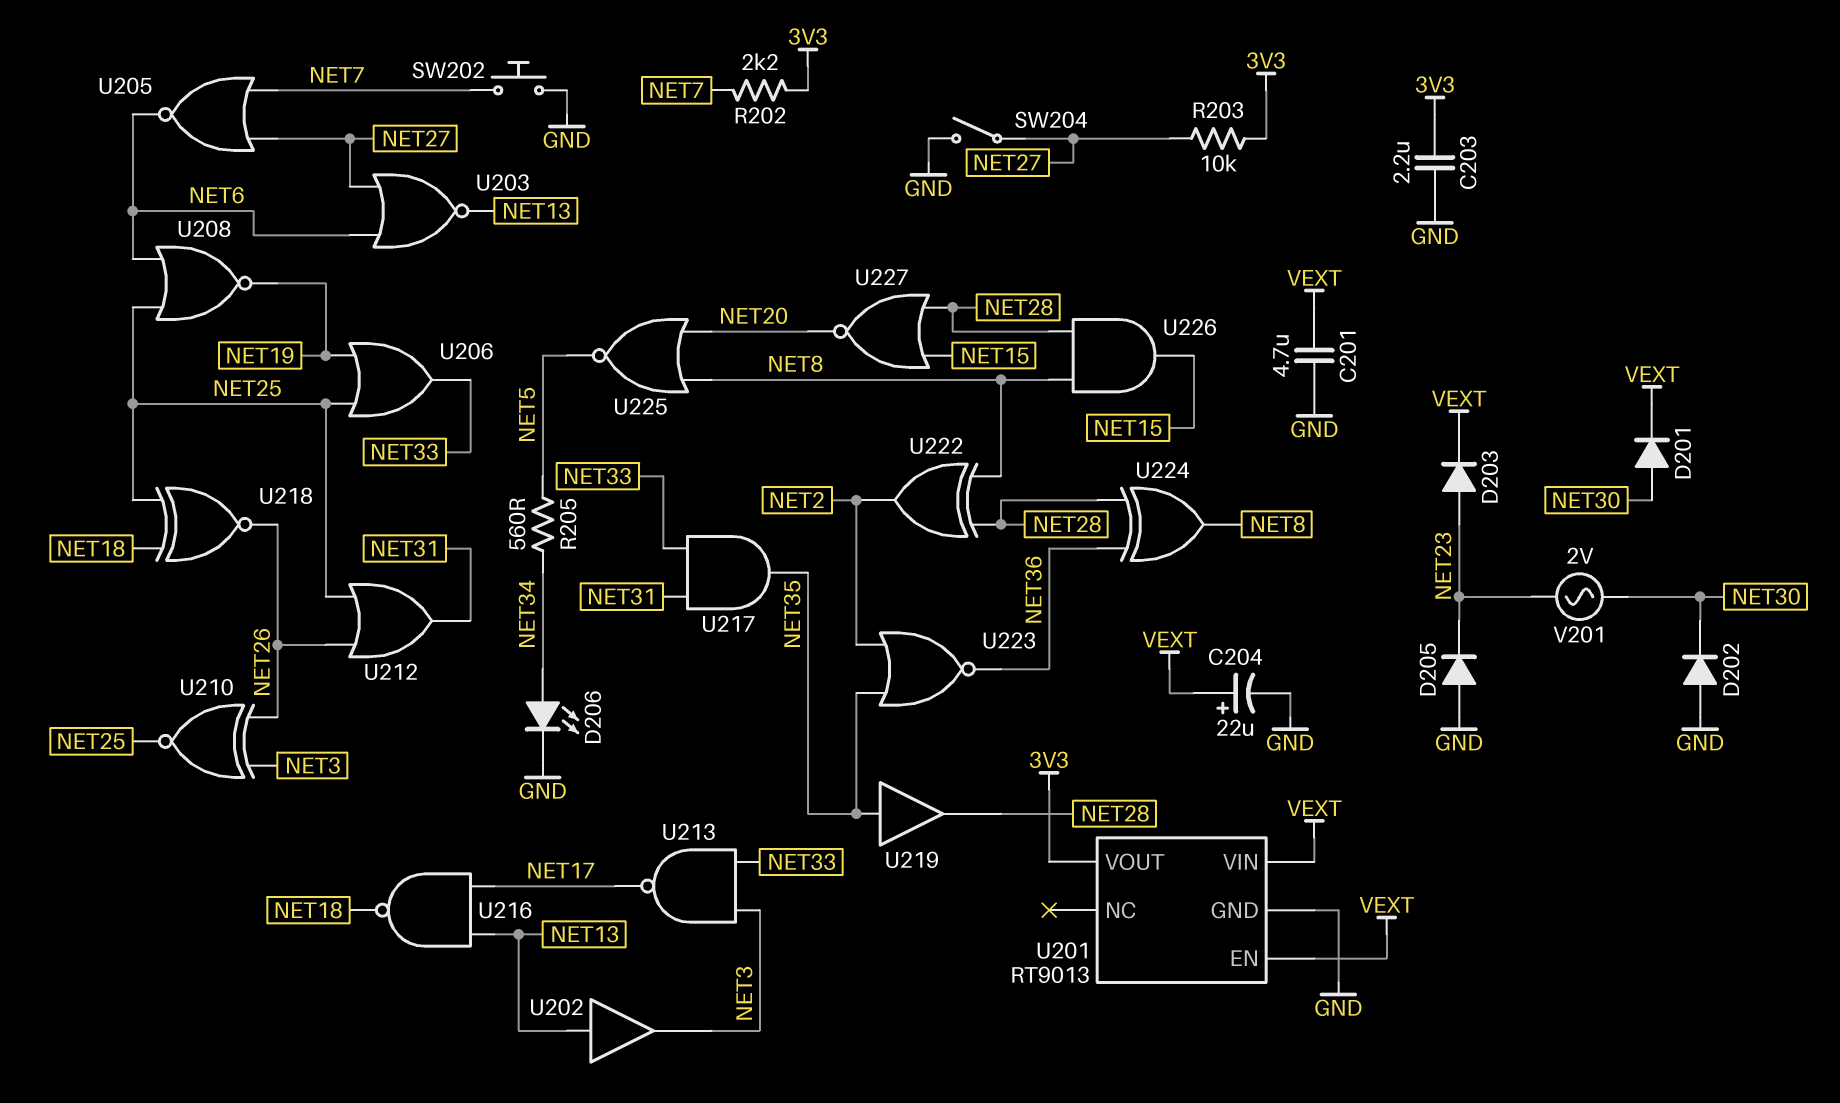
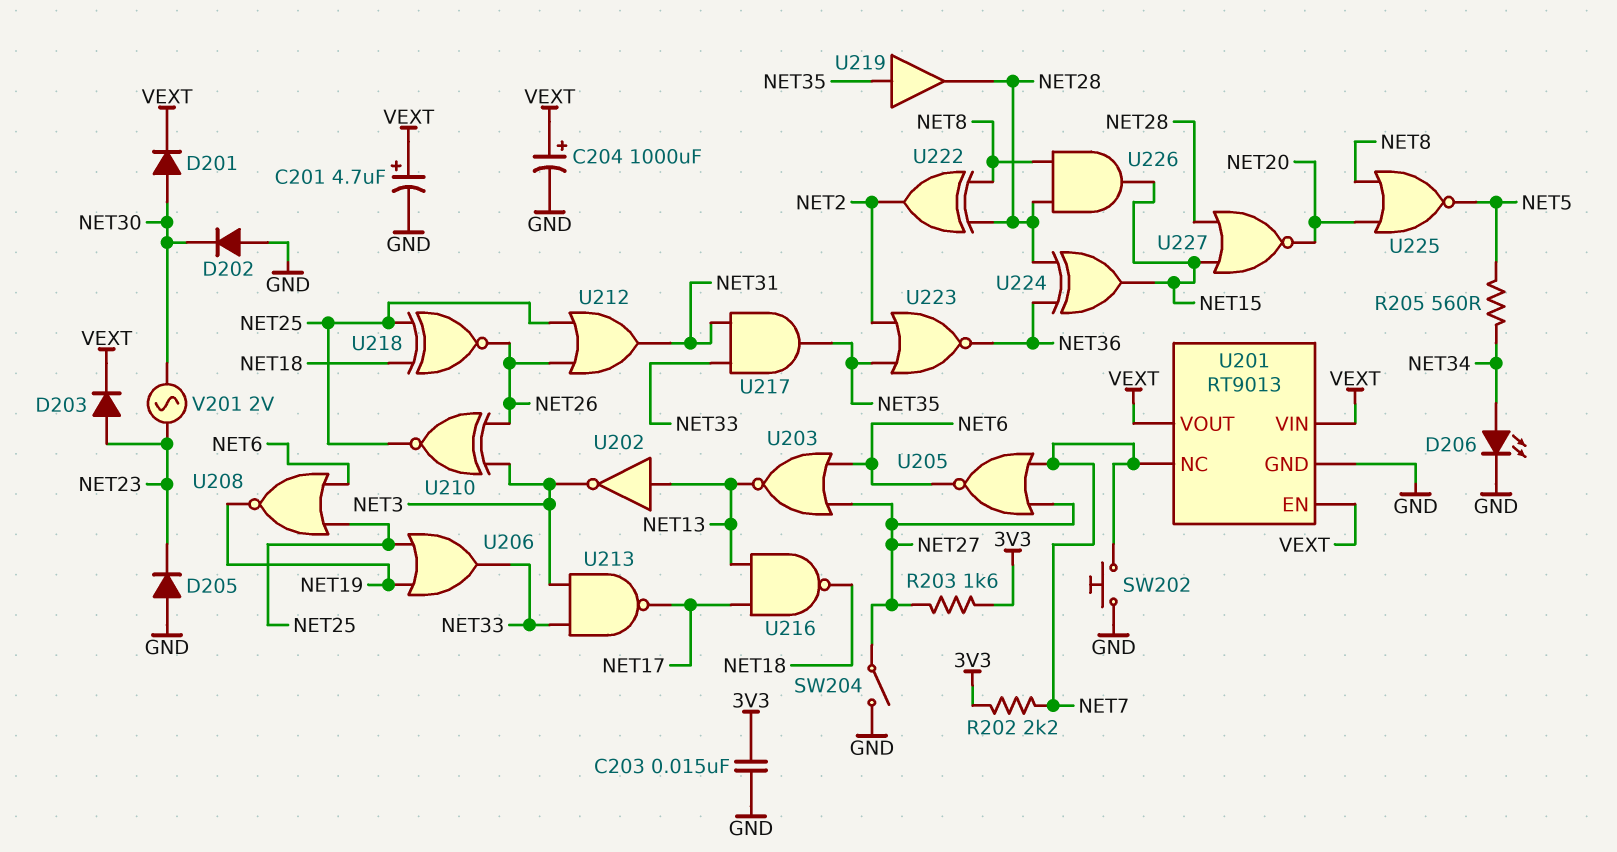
C201: 4.7uF (GND, VEXT) -> 4.7uF (plus VEXT, minus GND)
C203: 2.2uF (3V3, GND) -> 15nF (3V3, GND)
C204: 22uF (plus VEXT, minus GND) -> 1000uF (plus VEXT, minus GND)
R203: 10k (3V3, NET27) -> 1.6k (3V3, NET27)
U201 pin NC: none -> NET7
U201 pin VOUT: 3V3 -> VEXT
U202: buffer (in NET13, out NET3) -> NOT (in NET13, out NET3)
U224: XOR (in NET28, in NET36, out NET8) -> XOR (in NET28, in NET36, out NET15)

